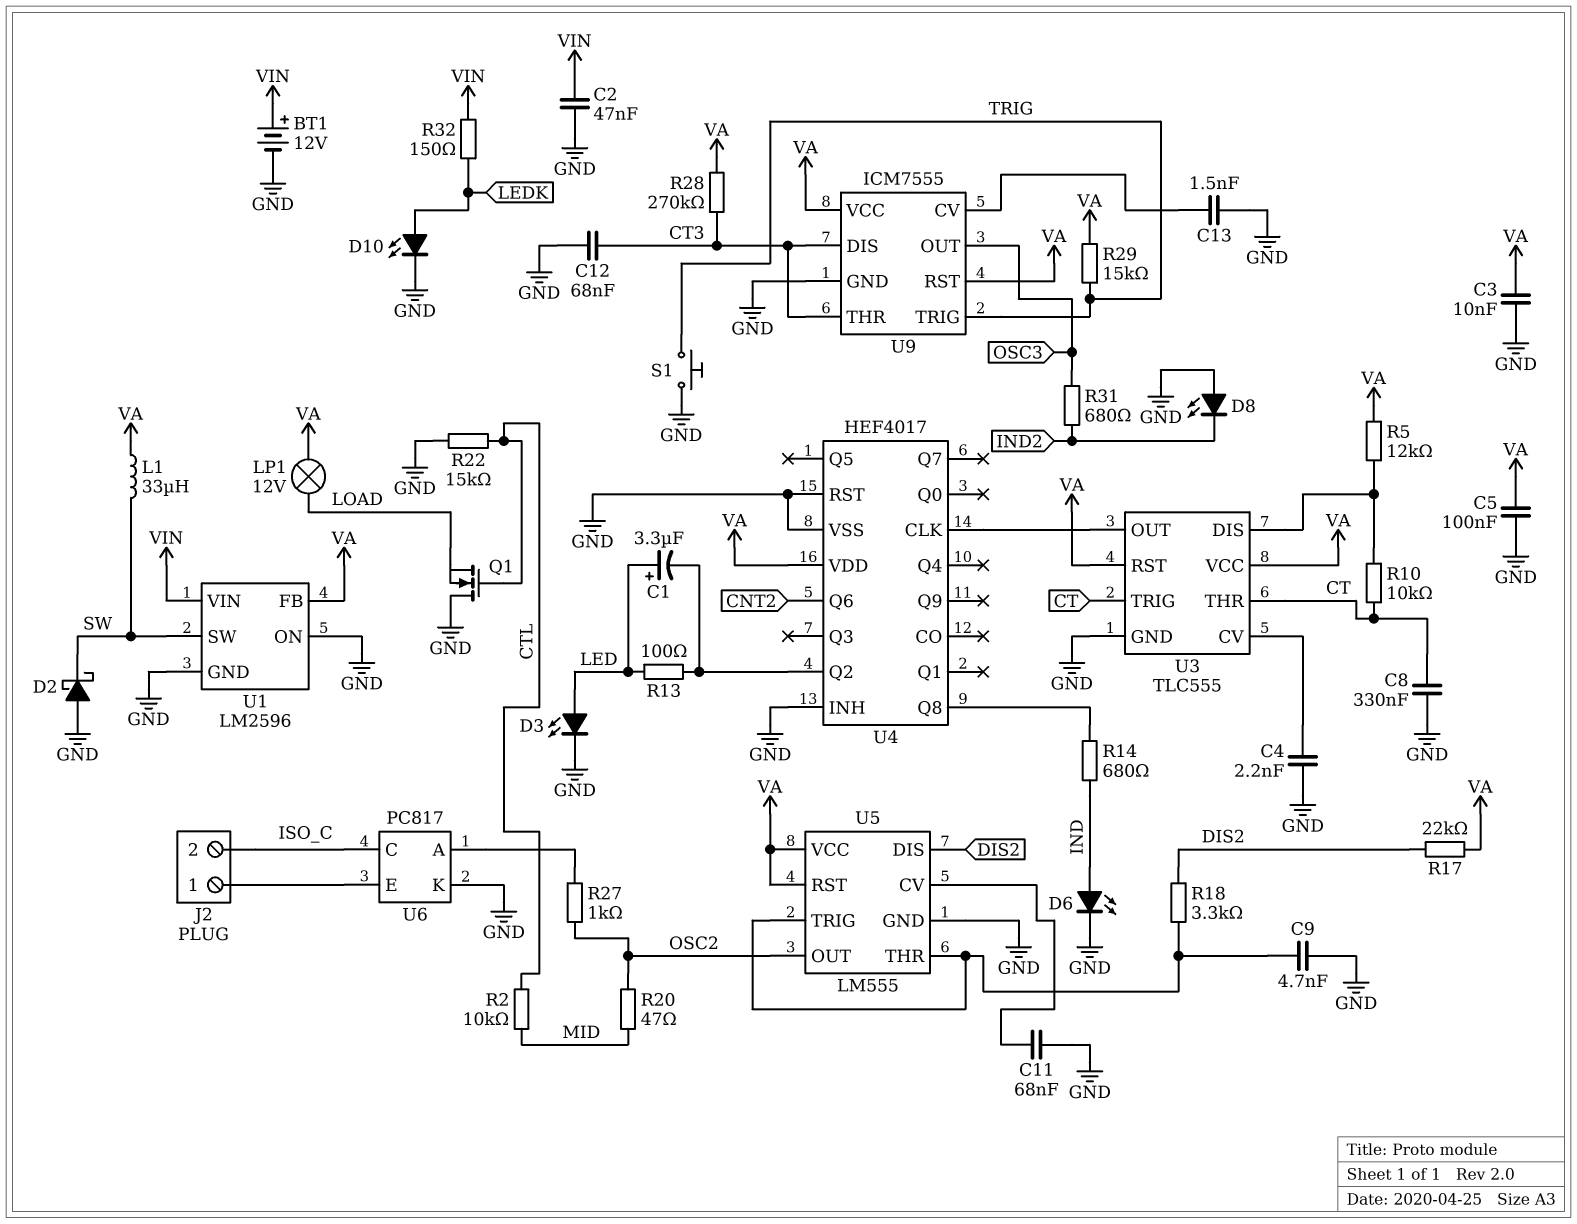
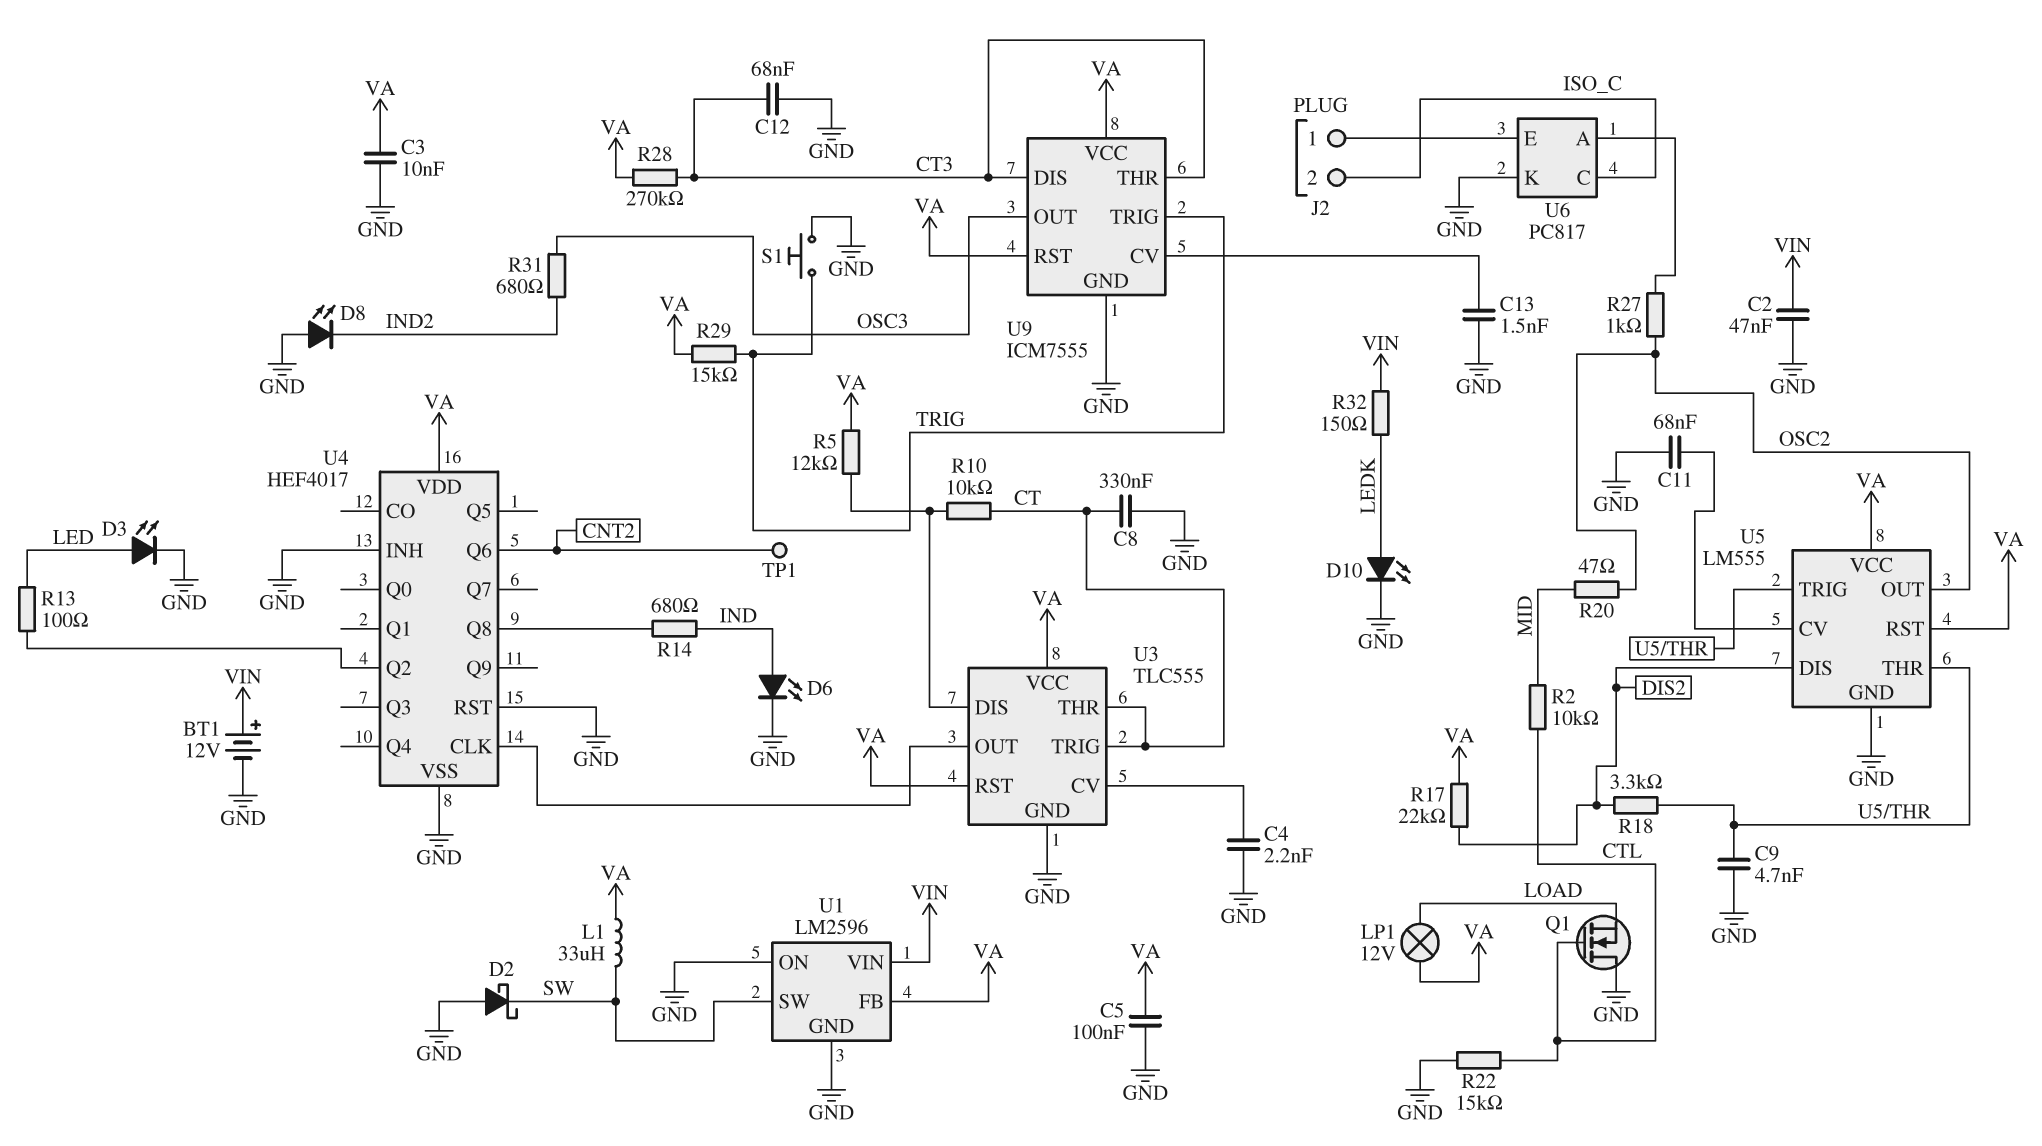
C1: 3.3uF (plus LED, minus U4/Q2) -> none
TP1: none -> test point (CNT2)

